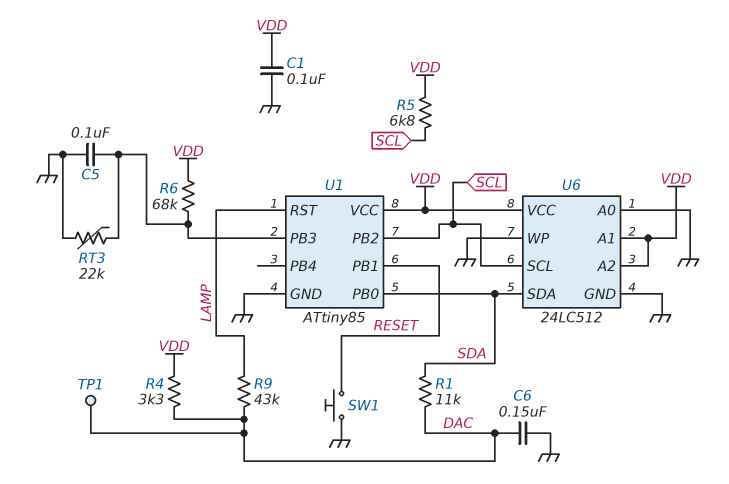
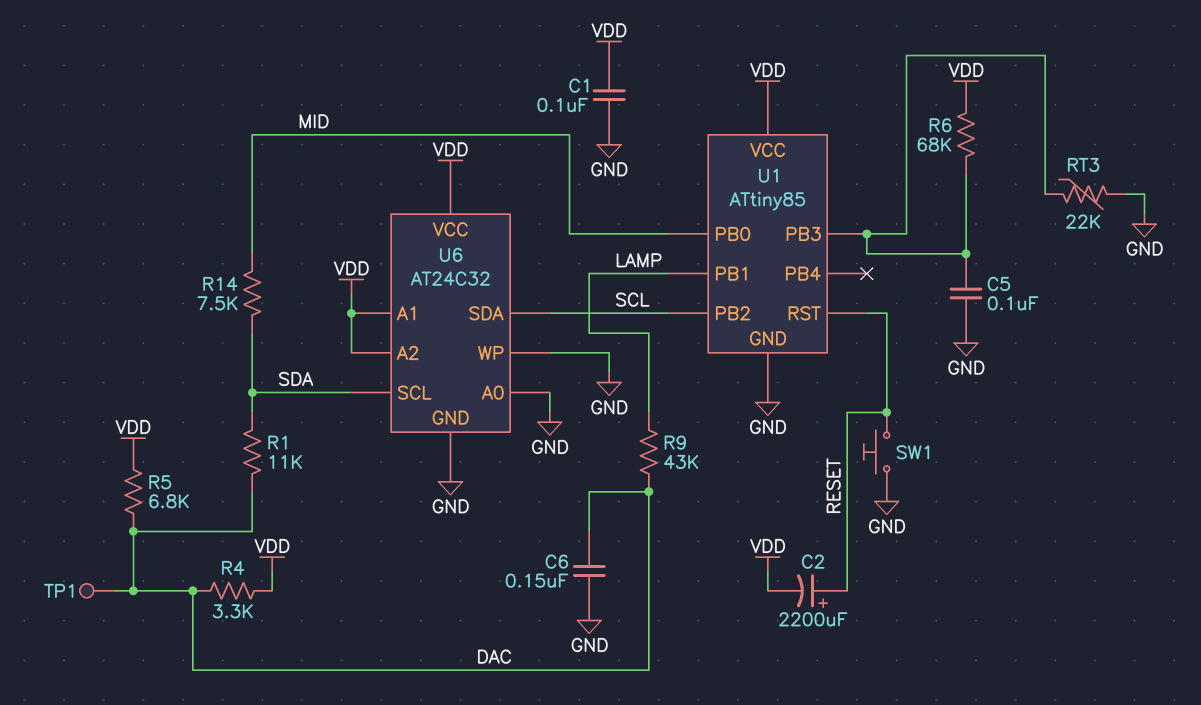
C2: none -> 2200uF (plus RESET, minus VDD)
R5: 6.8k (SCL, VDD) -> 6.8k (DAC, VDD)
R14: none -> 7.5k (MID, SDA)
U1 pin PB0: SDA -> MID
U1 pin PB1: RESET -> LAMP
U1 pin RST: LAMP -> RESET
U6: 24LC512 -> AT24C32
U6 pin SCL: SCL -> SDA
U6 pin SDA: SDA -> SCL

